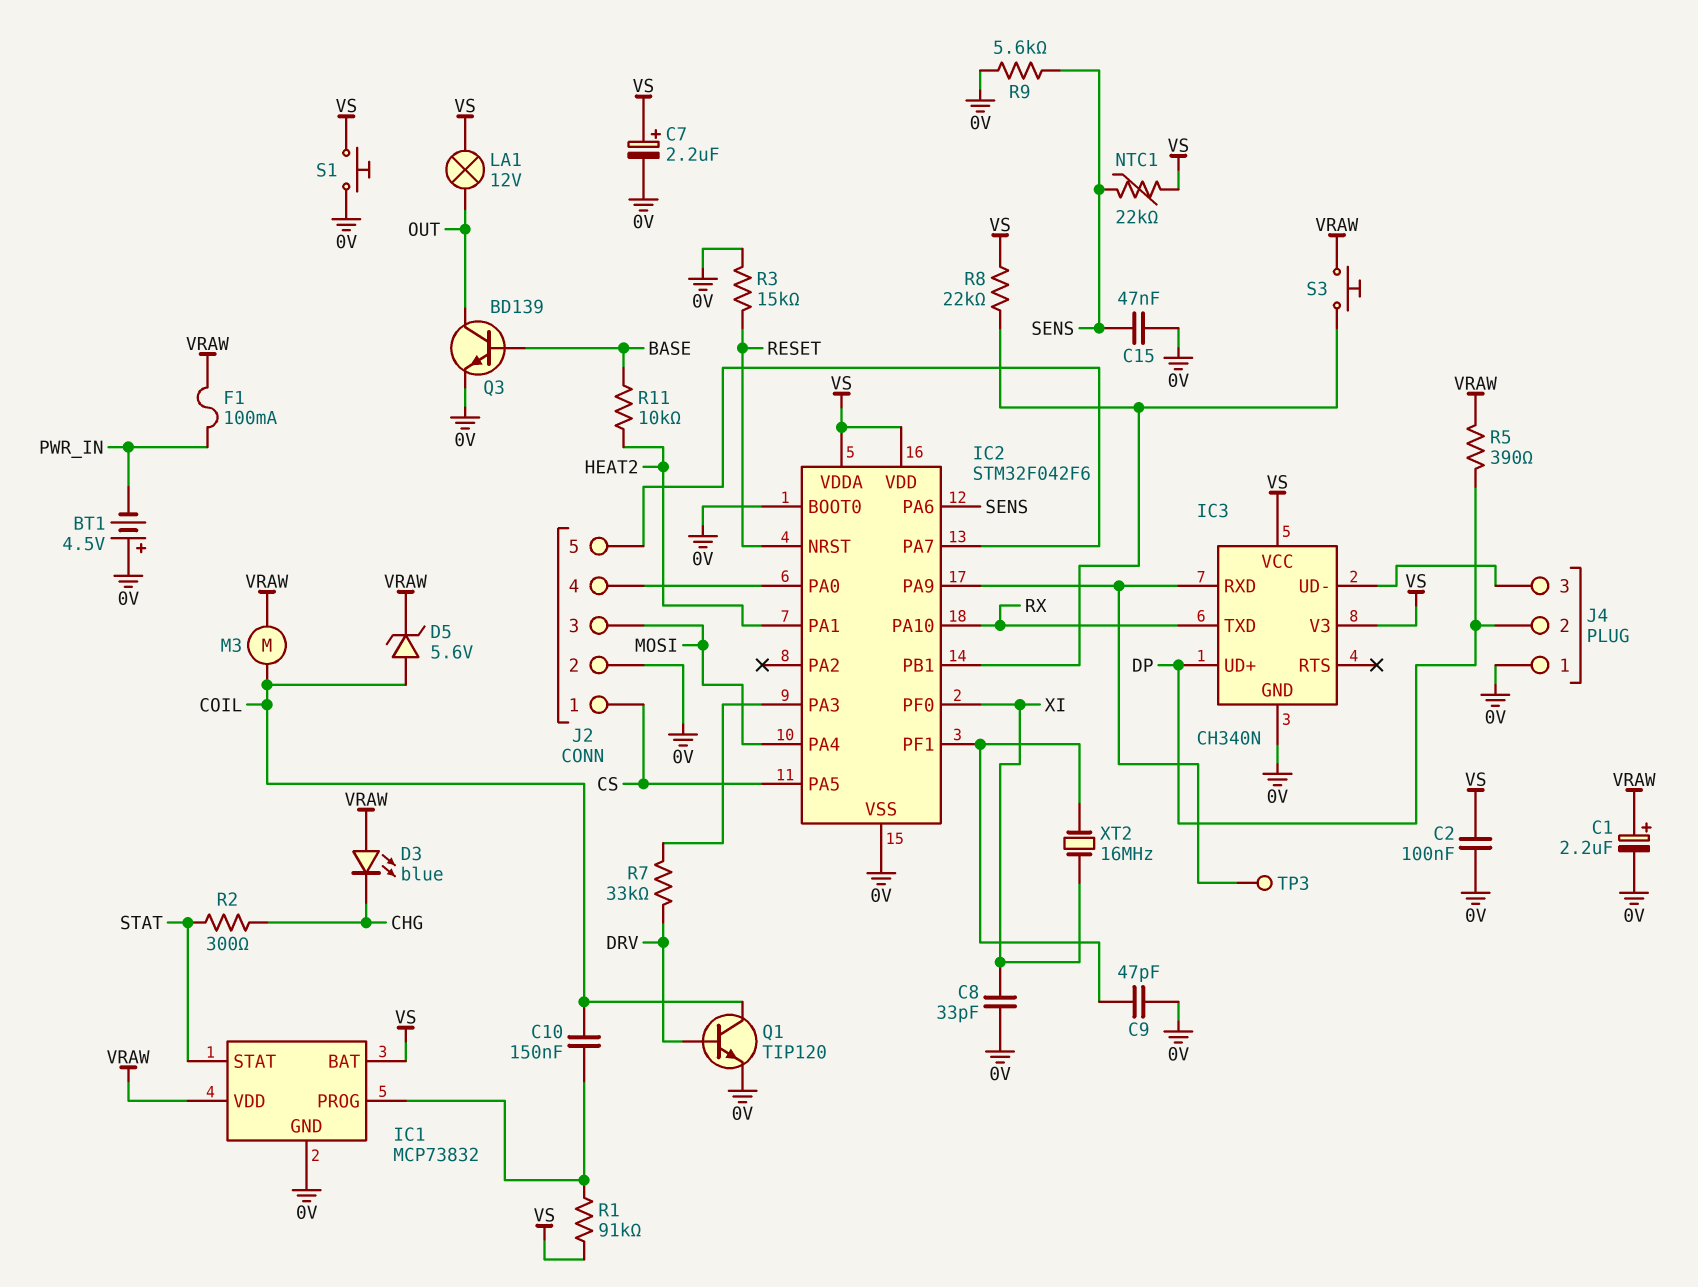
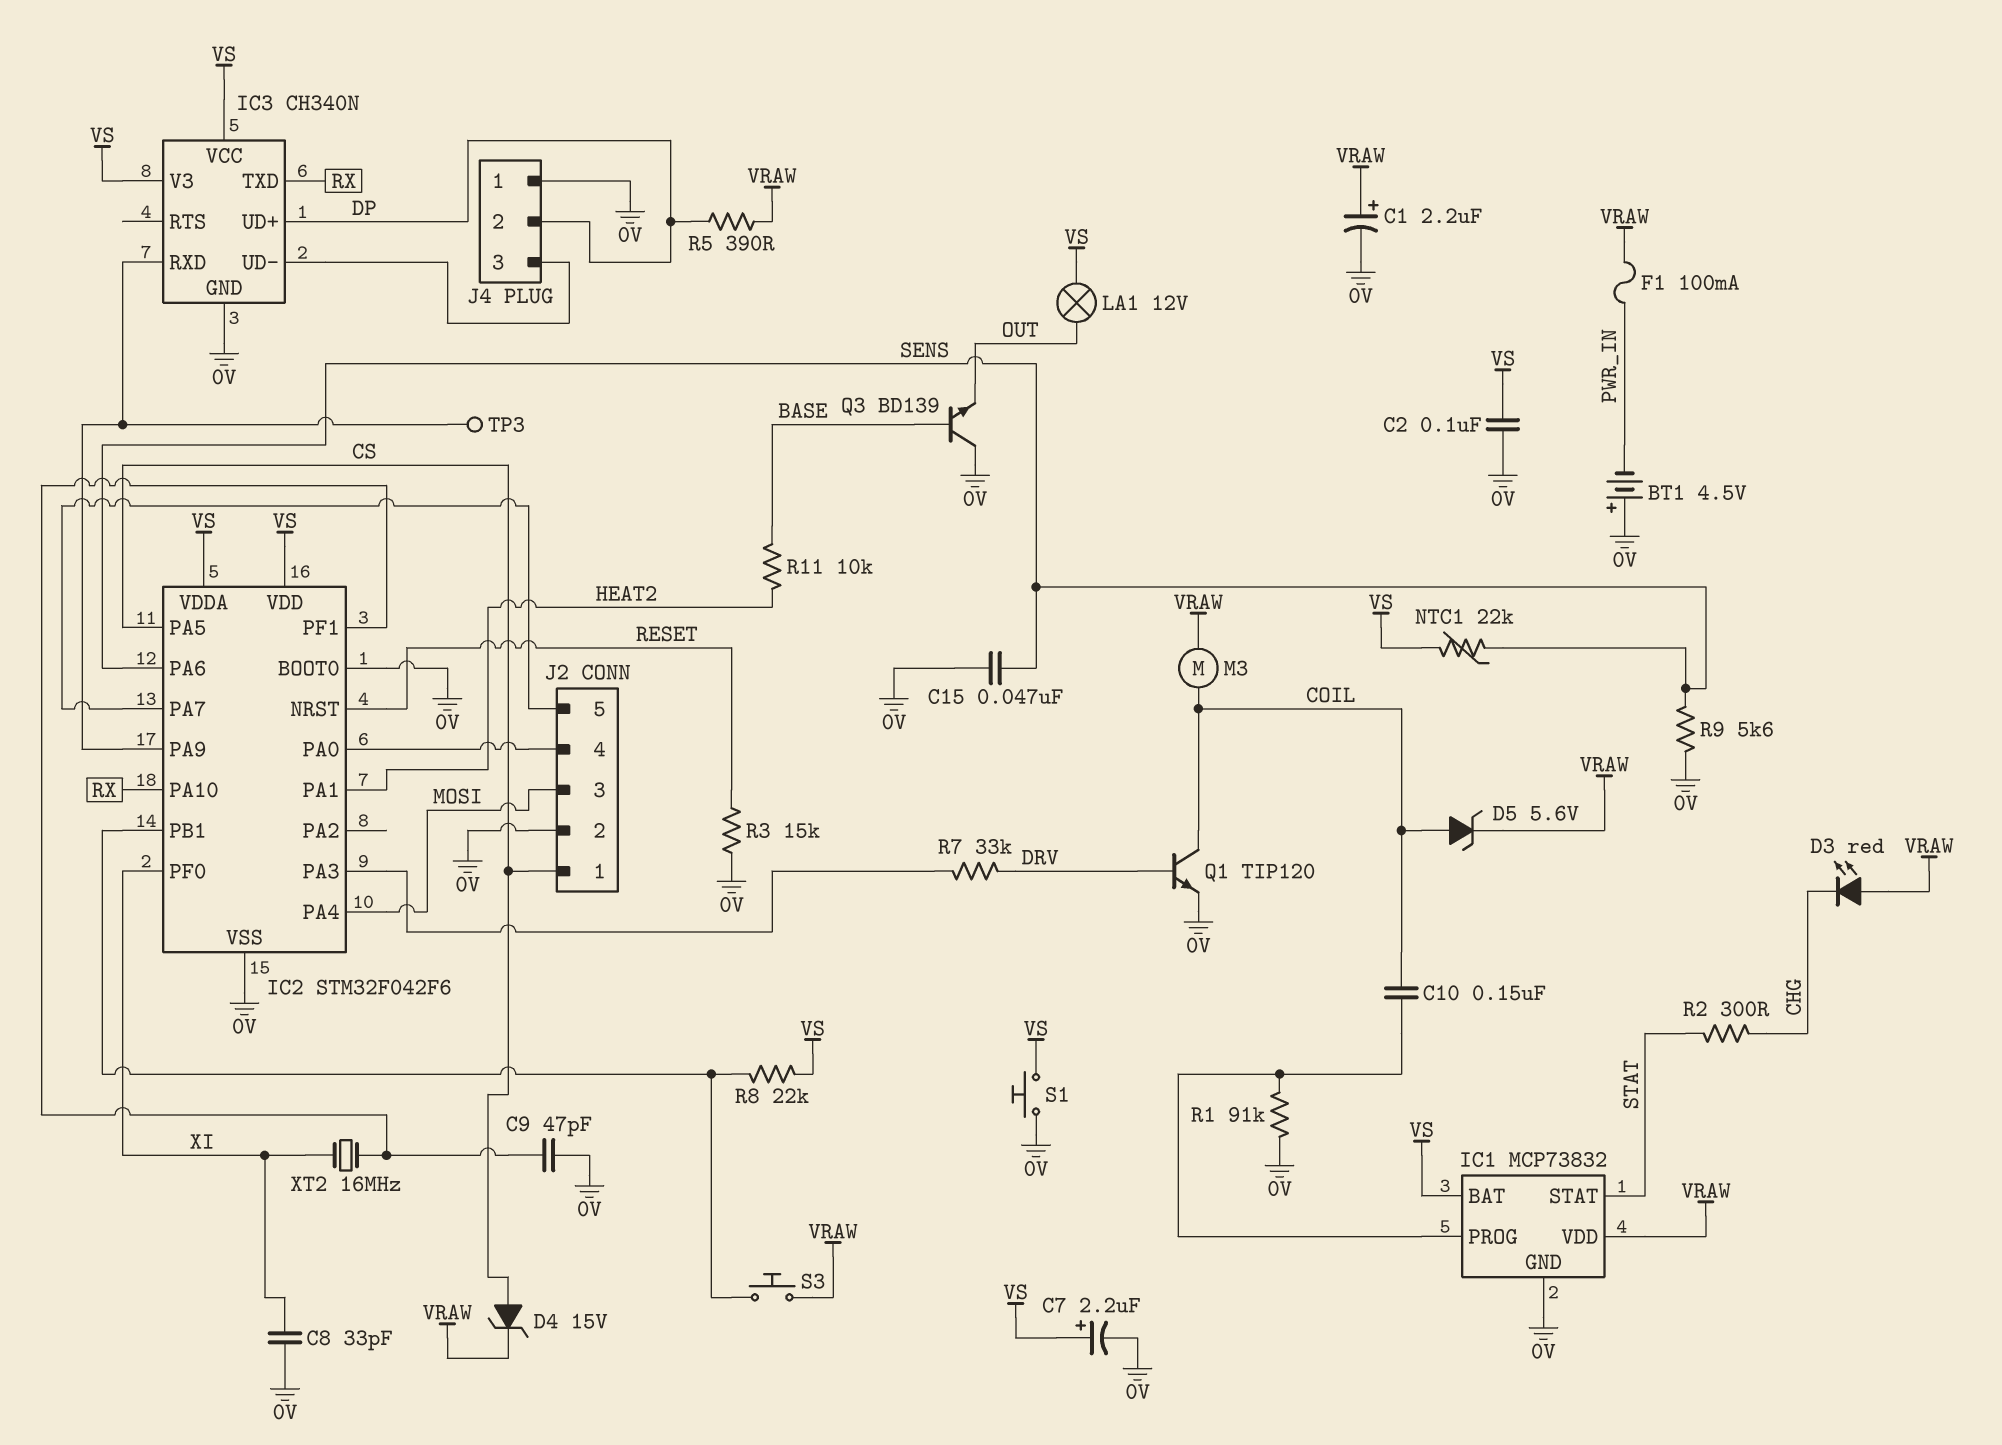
D3: LED blue (A VRAW, K CHG) -> LED red (A VRAW, K CHG)
D4: none -> zener 15V (A CS, K VRAW)
Q3: NPN BD139 (B BASE, C OUT, E 0V) -> NPN BD139 (B BASE, C 0V, E OUT)
R1: 91k (IC1/PROG, VS) -> 91k (0V, IC1/PROG)

